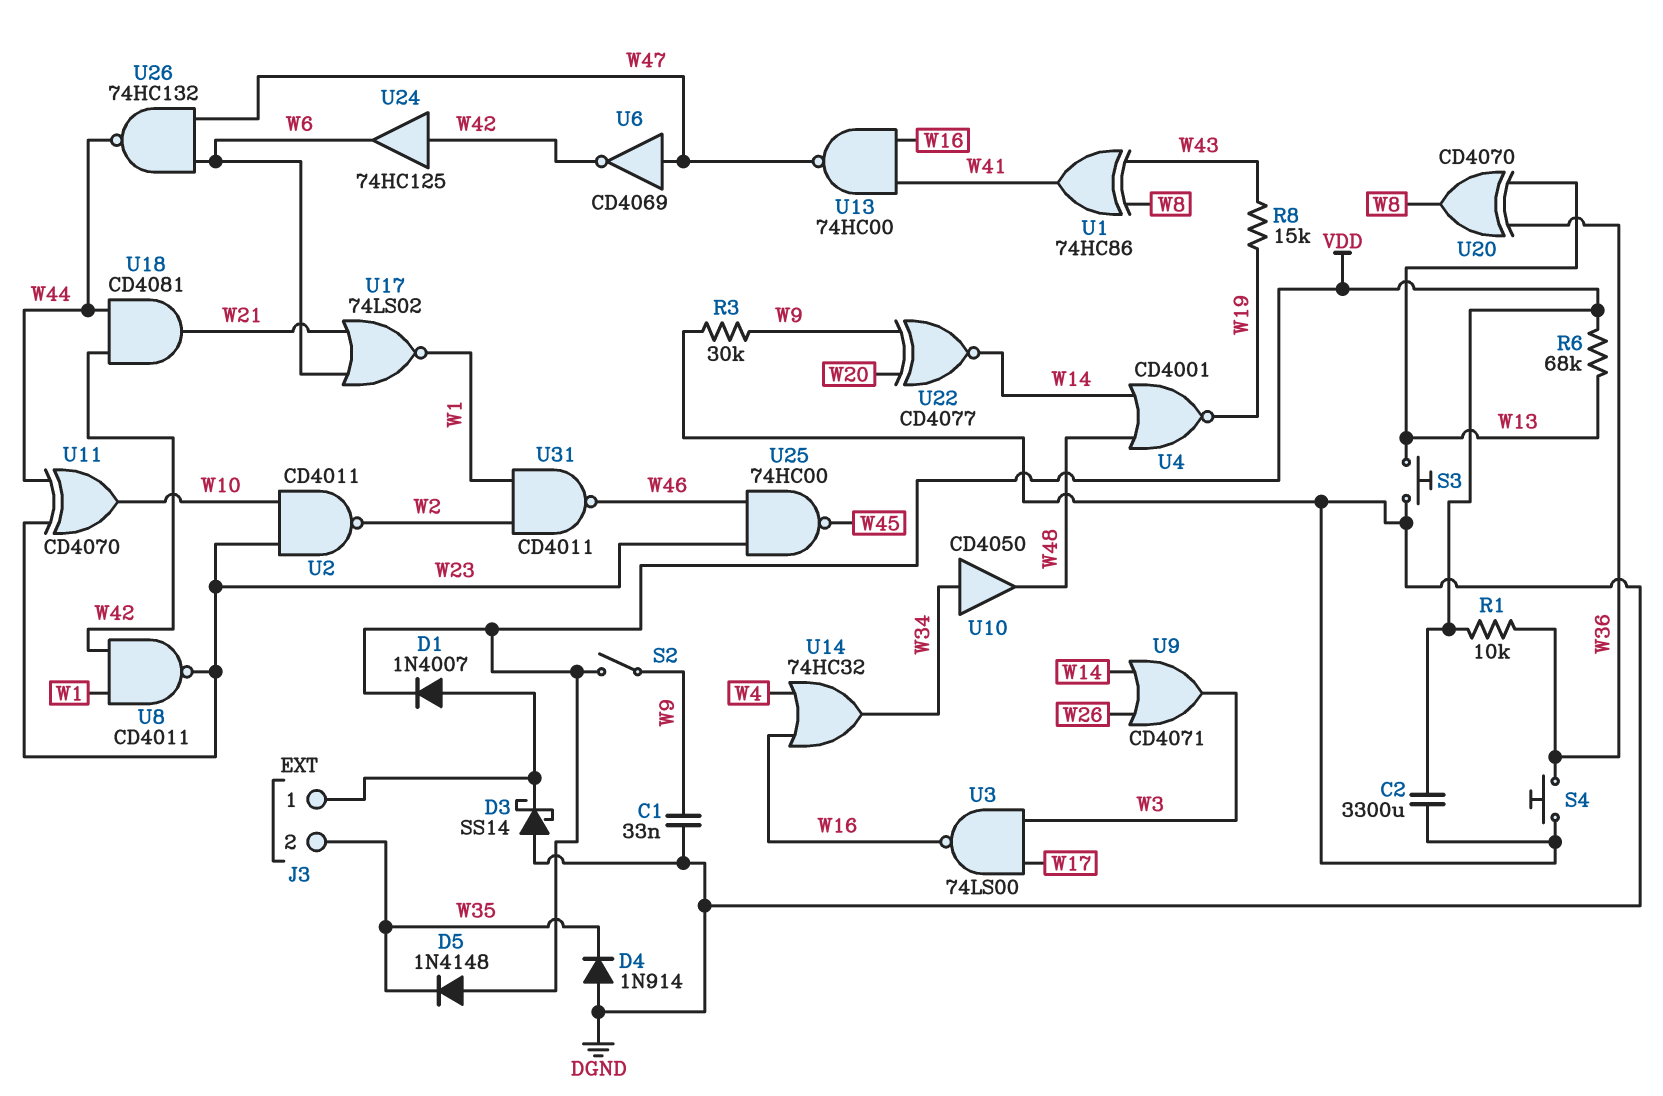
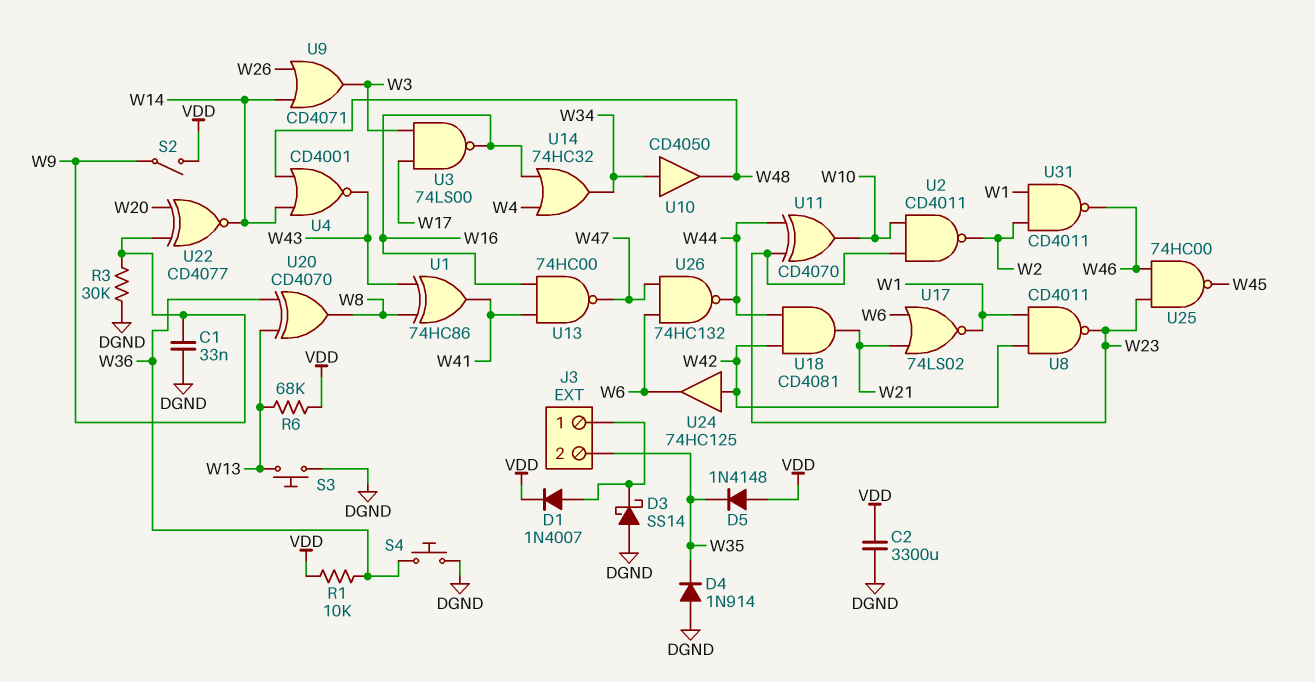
R8: 15k (W19, W43) -> none
U4: NOR CD4001 (in W14, in W48, out W19) -> NOR CD4001 (in W14, in W48, out W43)
U6: NOT CD4069 (in W47, out W42) -> none

